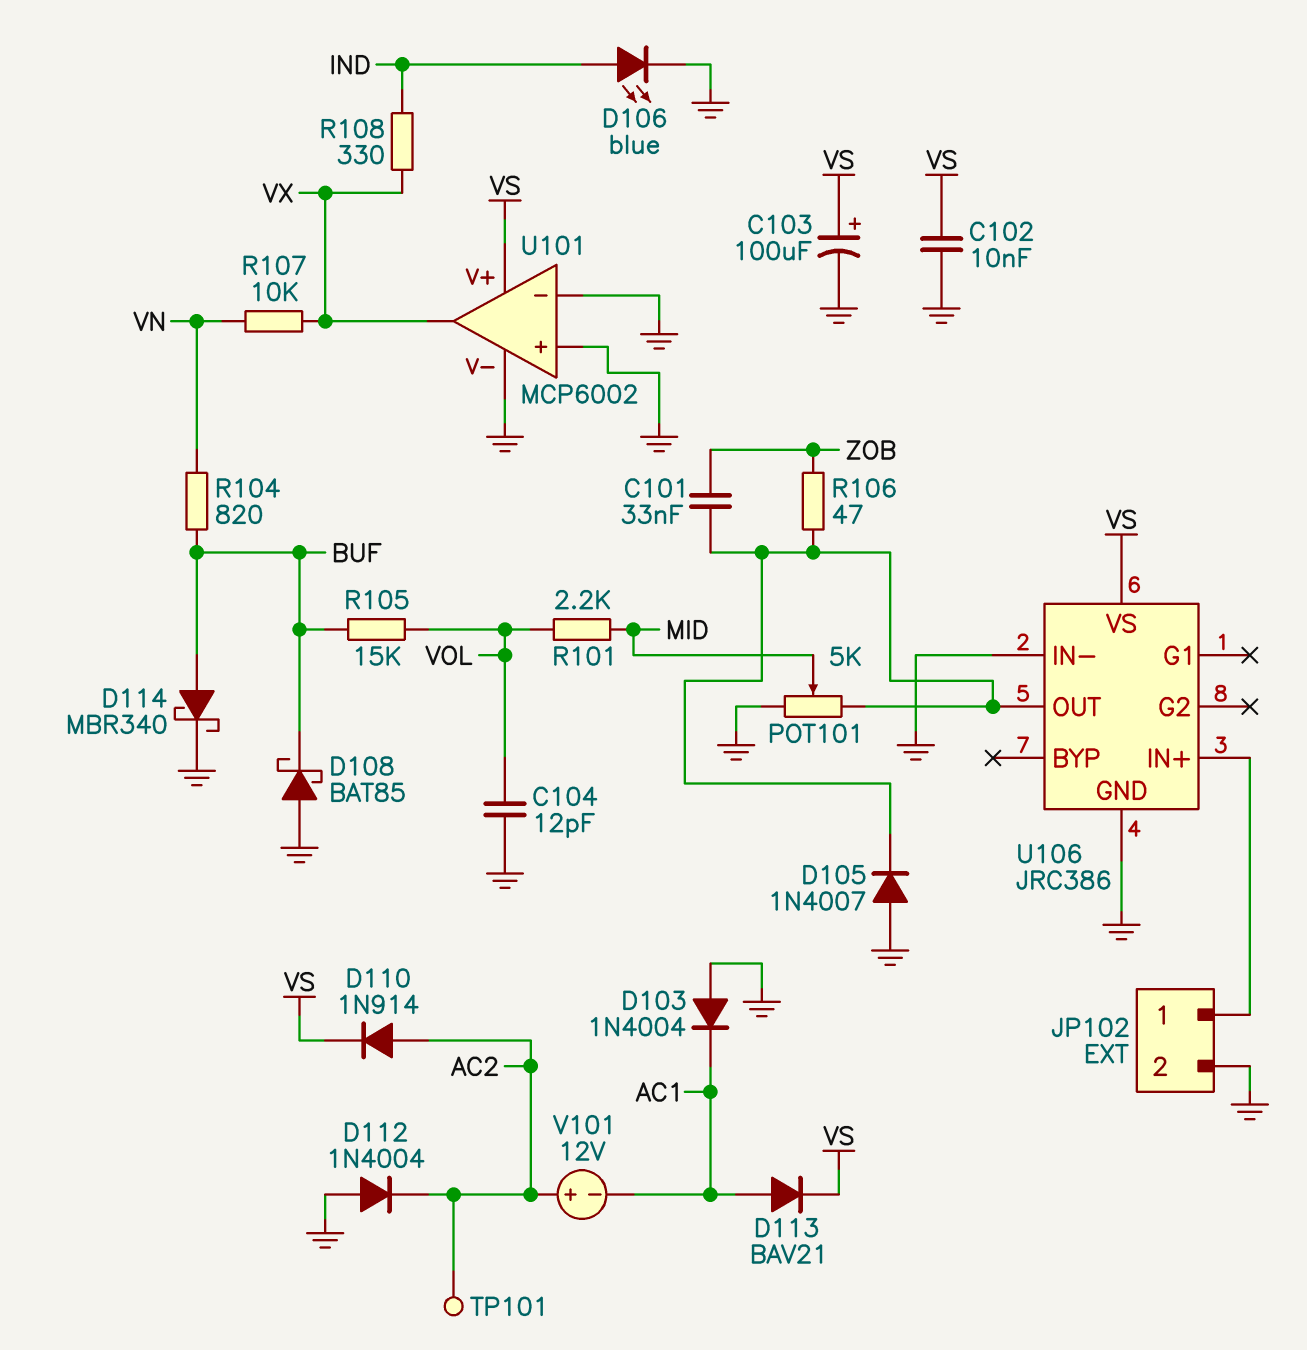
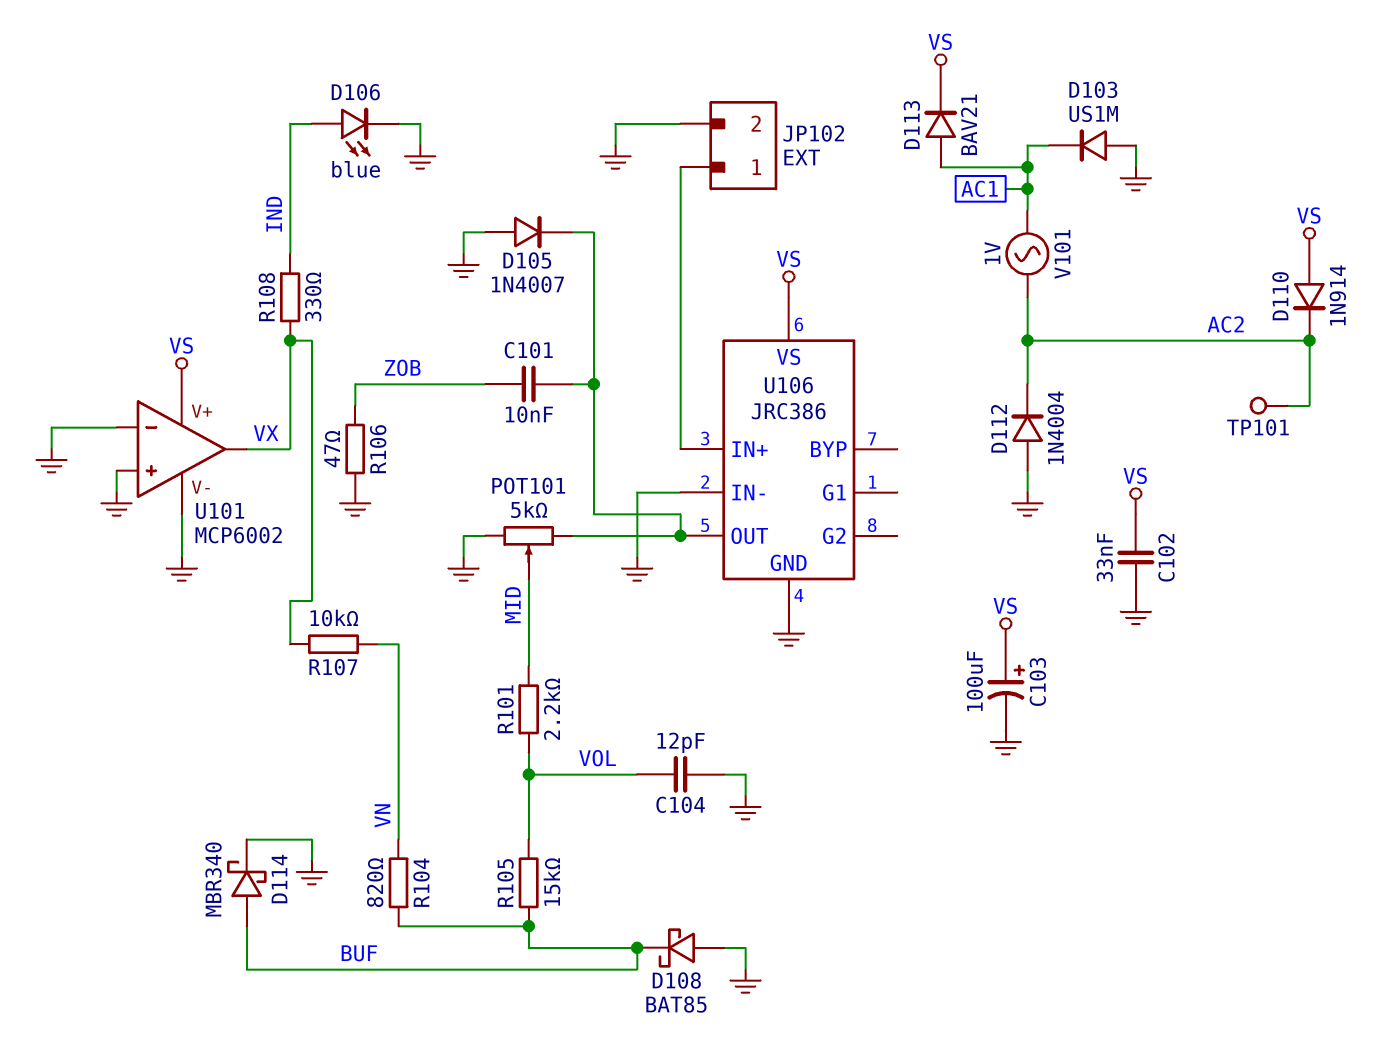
C101: 33nF (U106/OUT, ZOB) -> 10nF (U106/OUT, ZOB)
C102: 10nF (GND, VS) -> 33nF (GND, VS)
D103: diode 1N4004 (A GND, K AC1) -> diode US1M (A GND, K AC1)
D110: diode 1N914 (A AC2, K VS) -> diode 1N914 (A VS, K AC2)
R106: 47 (U106/OUT, ZOB) -> 47 (GND, ZOB)
V101: 12V (plus AC2, minus AC1) -> AC 1V (AC1, AC2)

